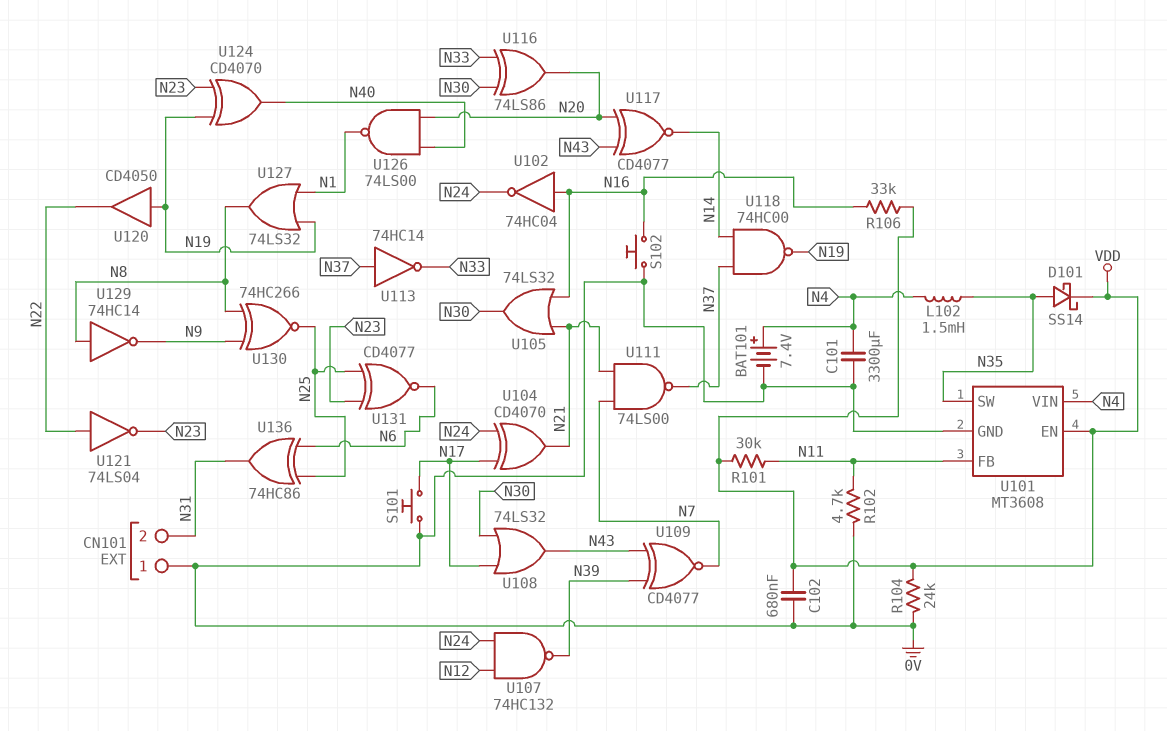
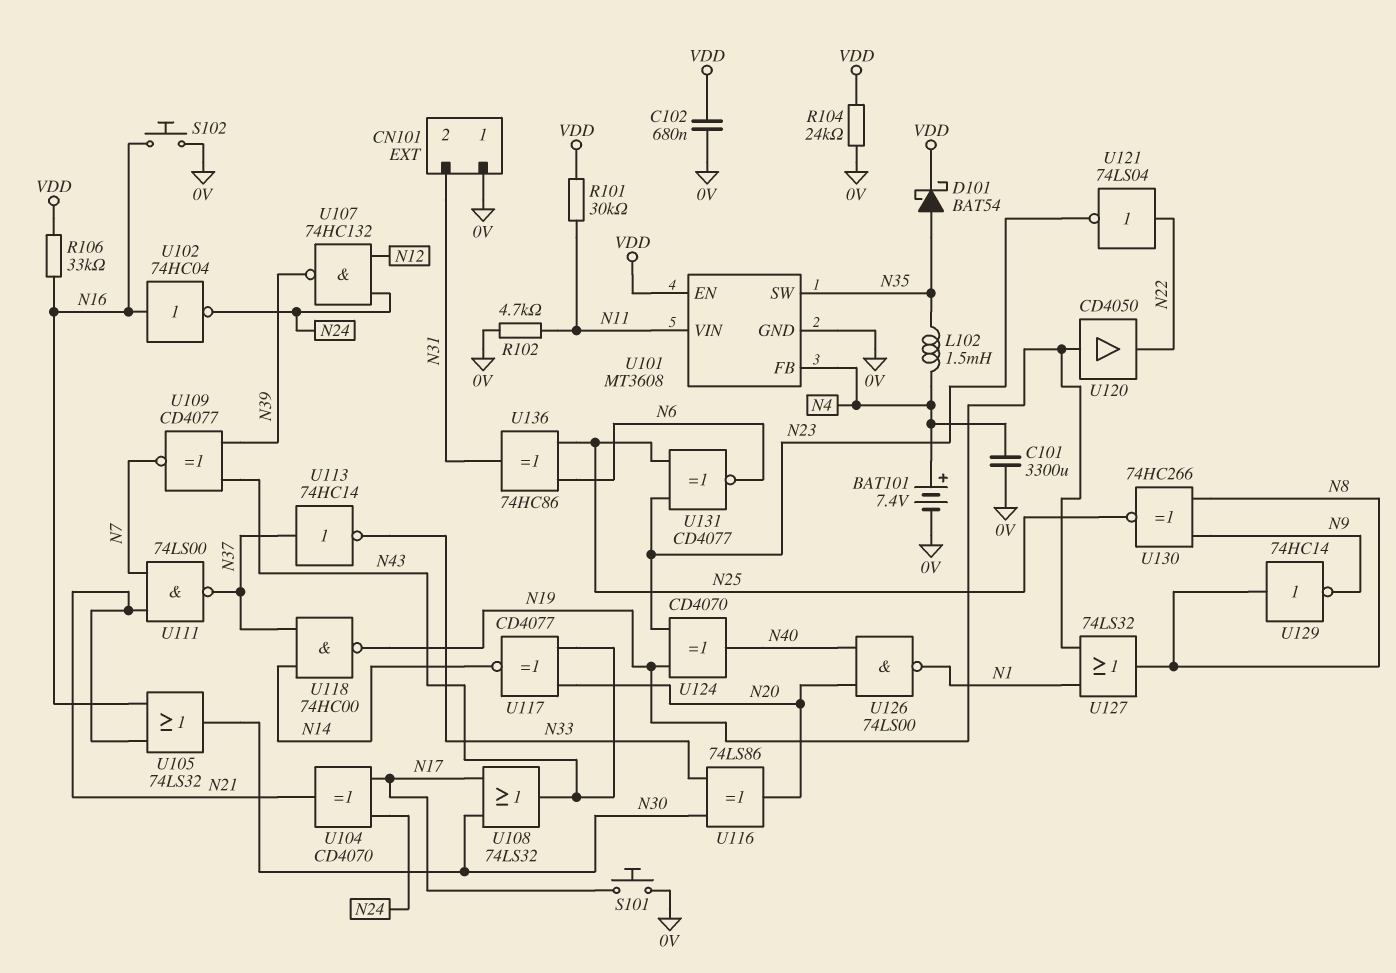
D101: schottky SS14 (A N35, K VDD) -> schottky BAT54 (A N35, K VDD)
U101 pin FB: N11 -> N4
U101 pin VIN: N4 -> N11

